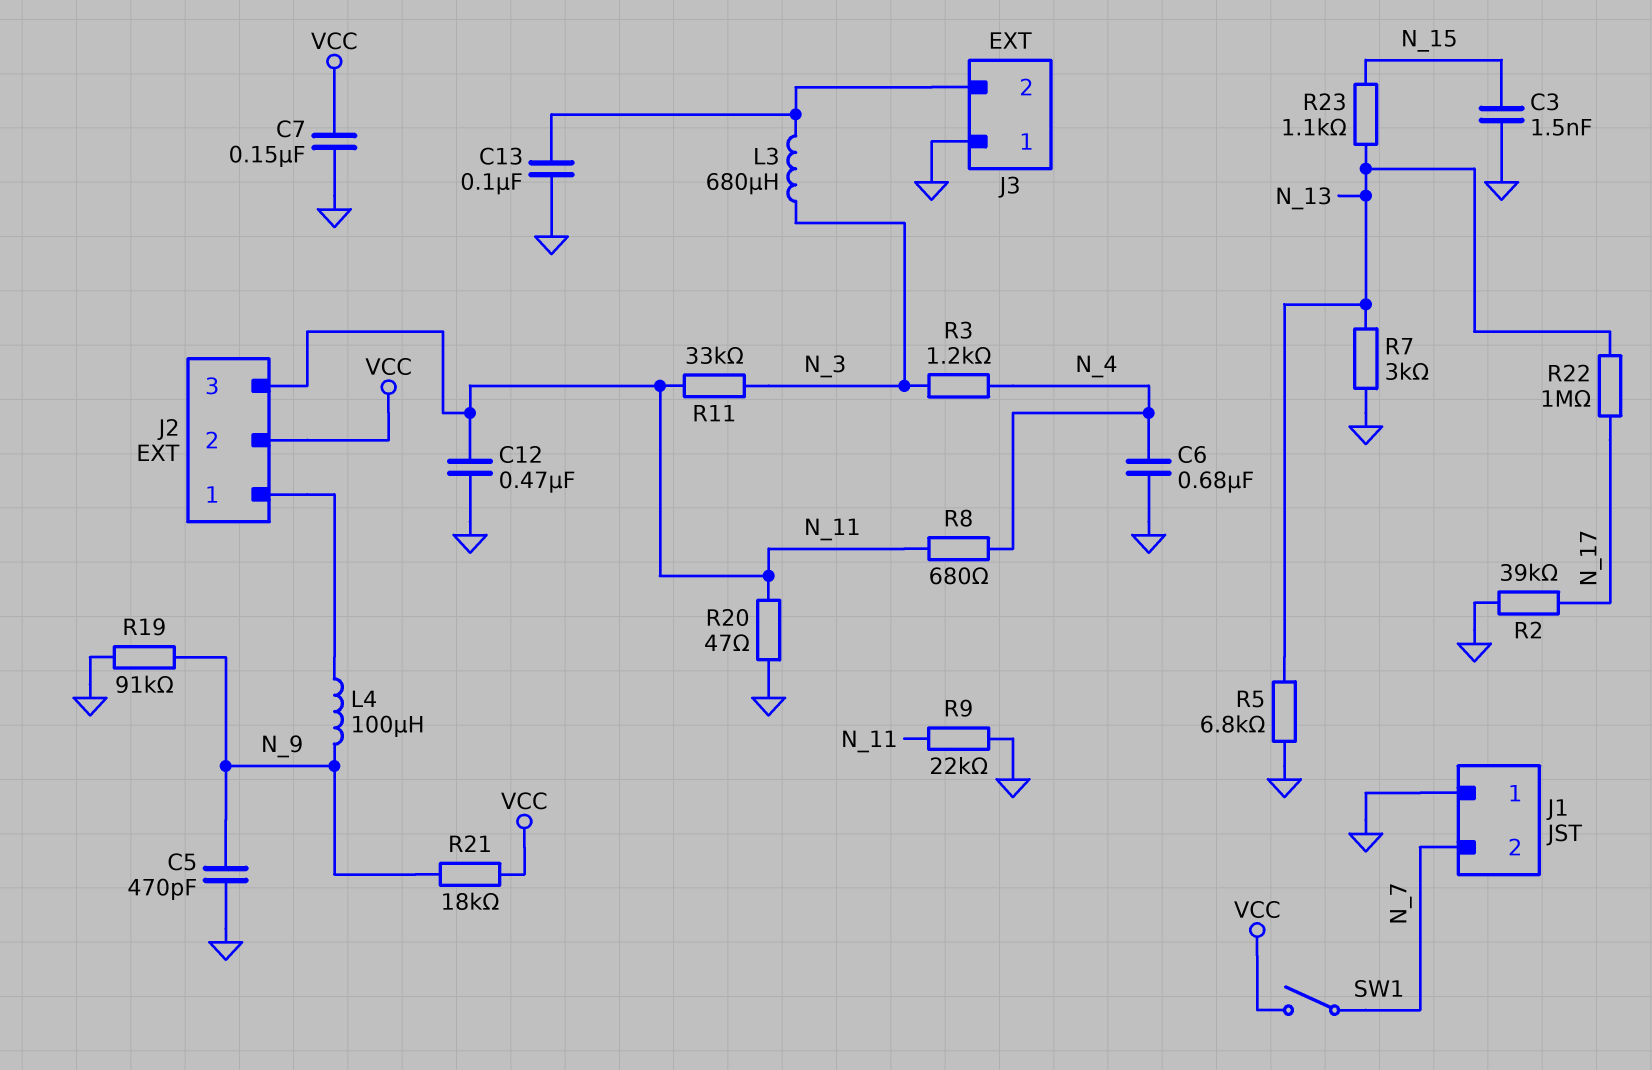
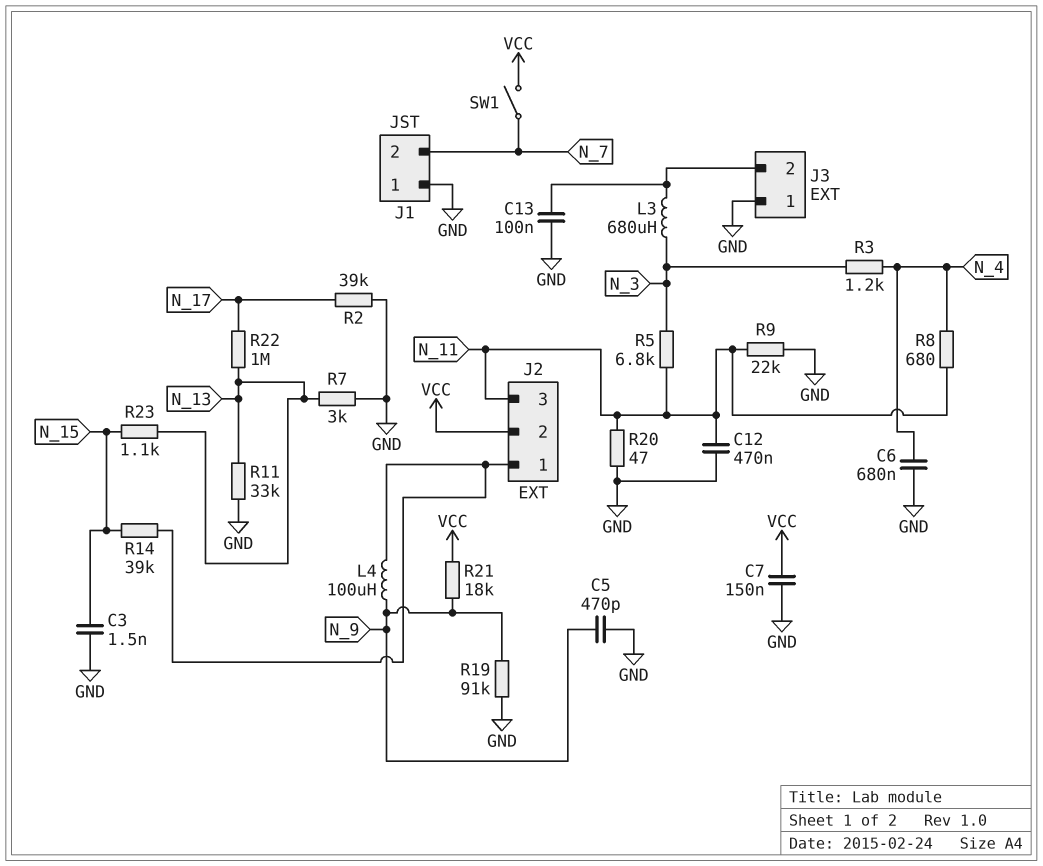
R5: 6.8k (GND, N_13) -> 6.8k (N_3, N_11)
R11: 33k (N_3, N_11) -> 33k (GND, N_13)
R14: none -> 39k (J2/1, N_15)

